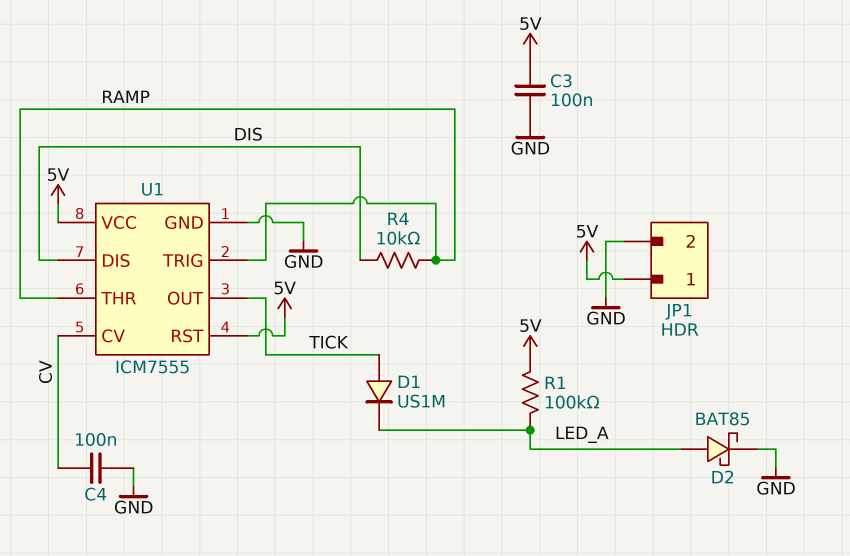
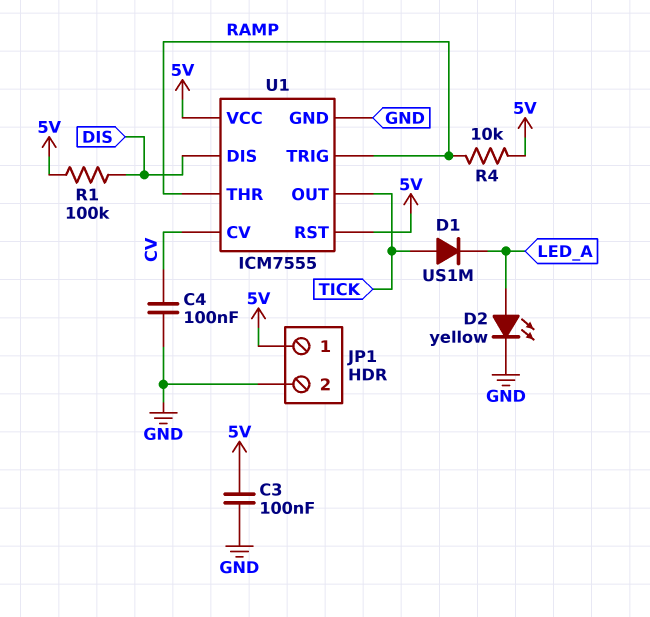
D2: schottky BAT85 (A LED_A, K GND) -> LED yellow (A LED_A, K GND)
R1: 100k (5V, LED_A) -> 100k (5V, DIS)
R4: 10k (DIS, RAMP) -> 10k (5V, RAMP)

